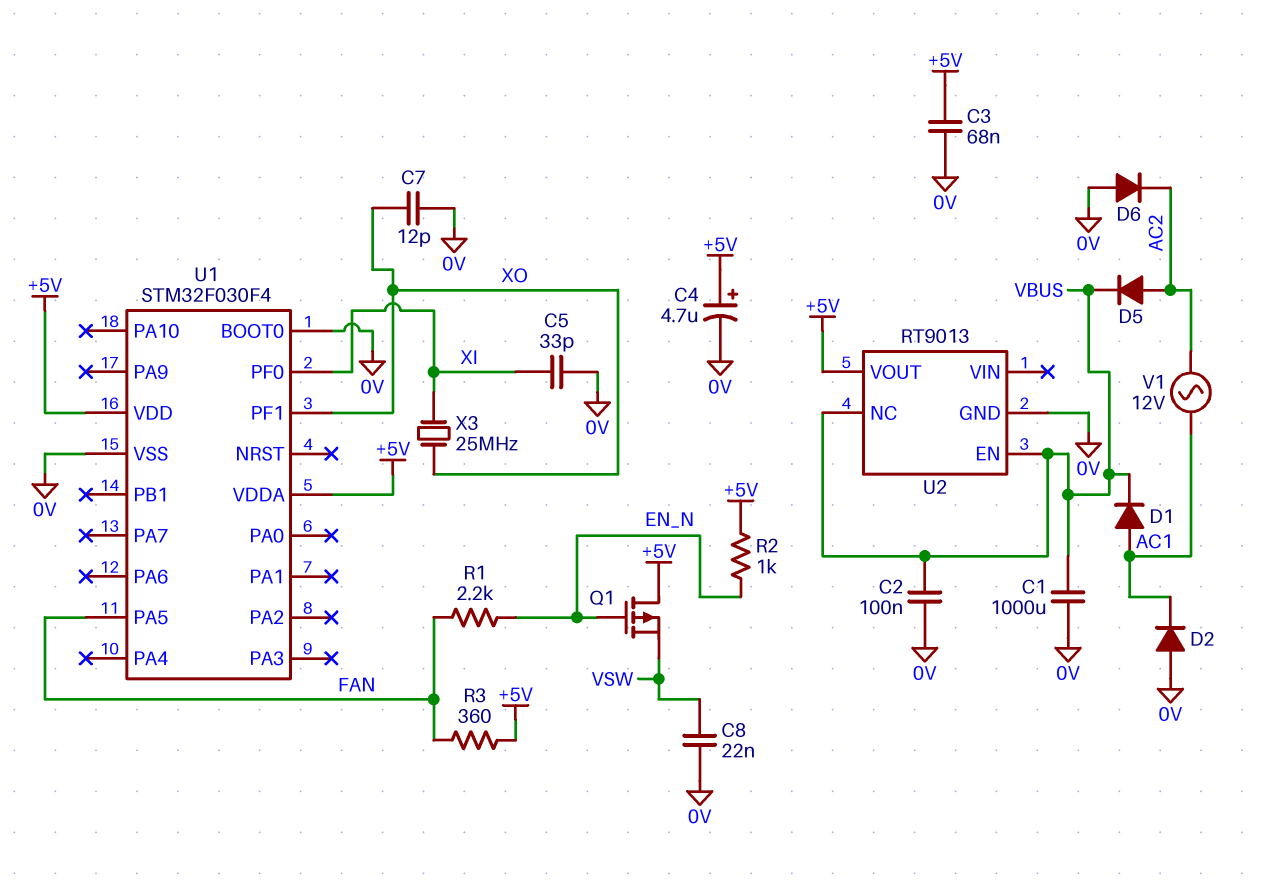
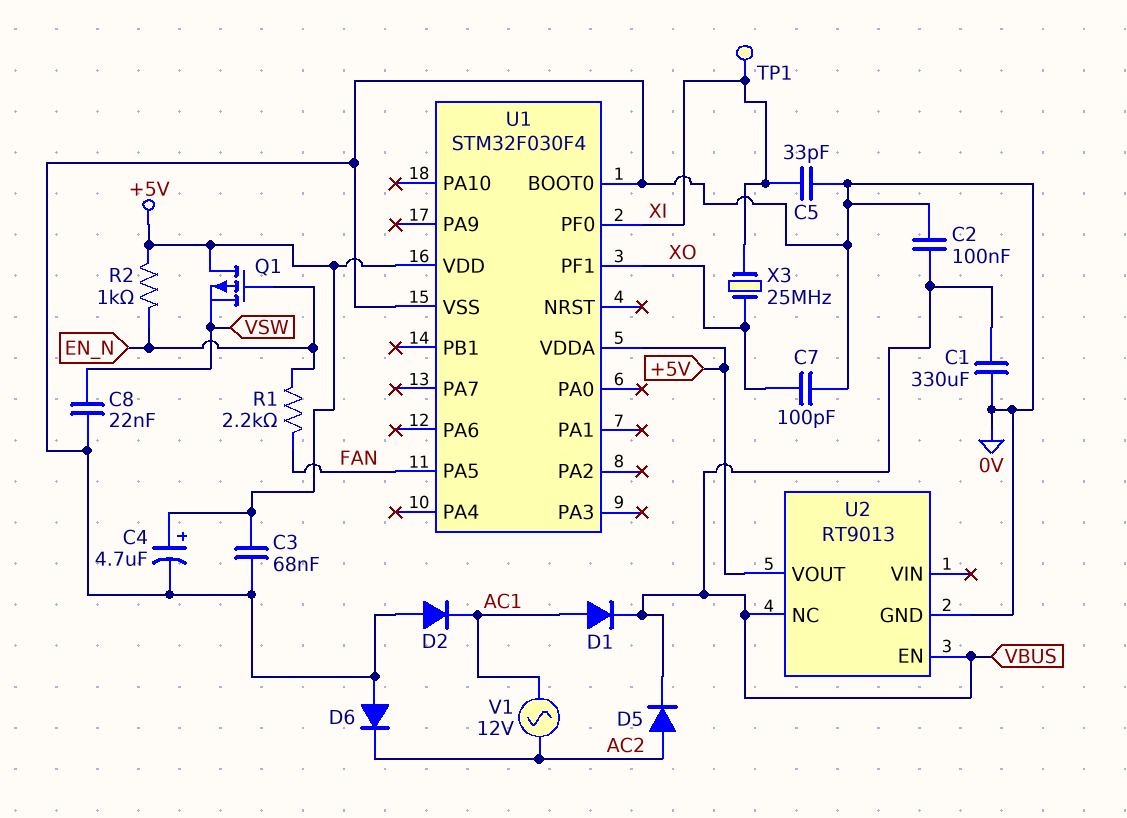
C1: 1000uF (0V, VBUS) -> 330uF (0V, VBUS)
C7: 12pF (0V, XO) -> 100pF (0V, XO)
R3: 360 (+5V, FAN) -> none
TP1: none -> test point (XI)

